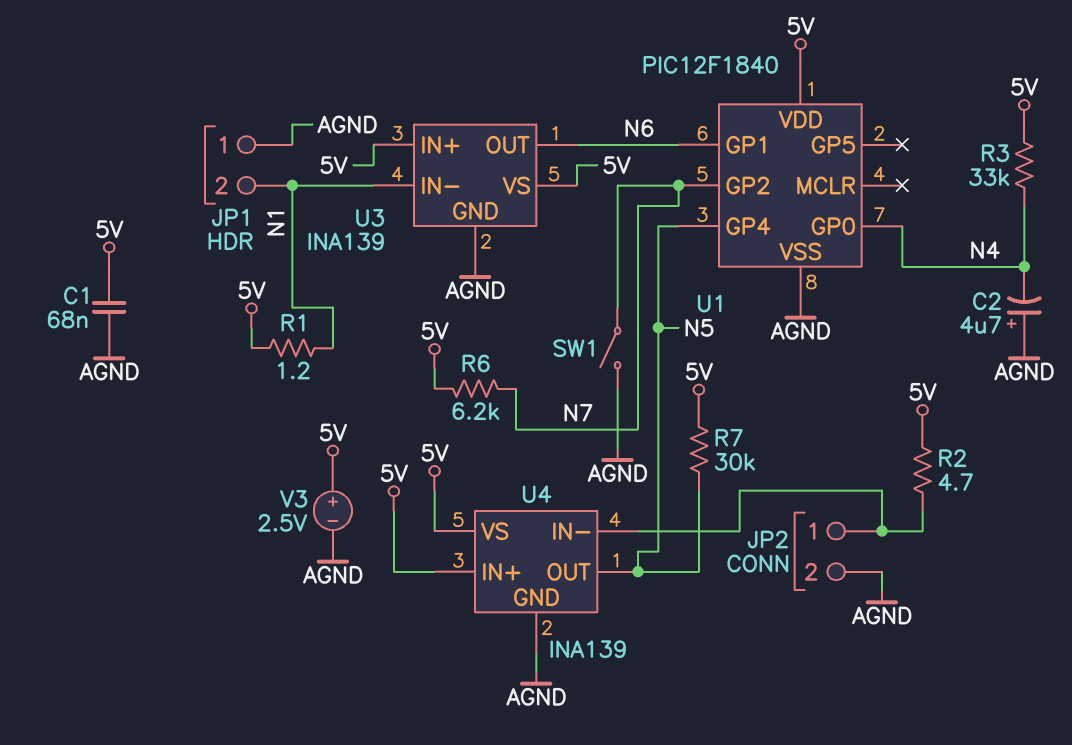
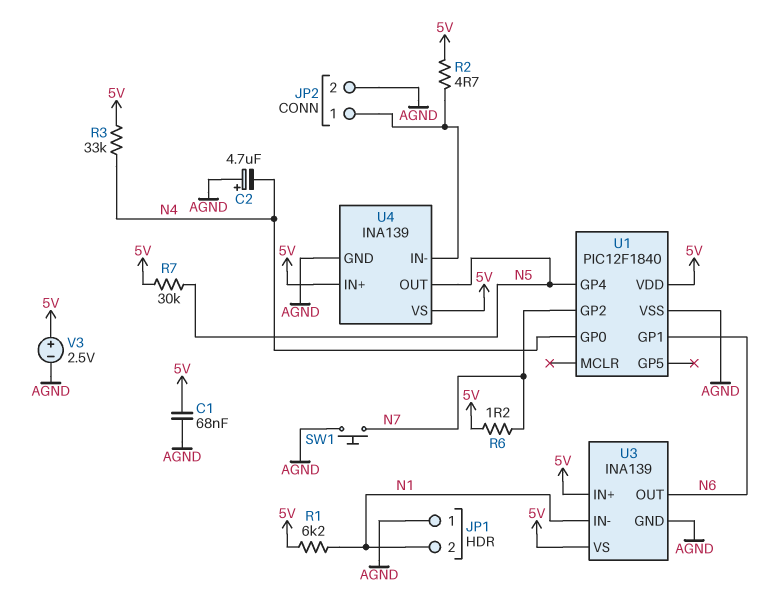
R1: 1.2 (5V, N1) -> 6.2k (5V, N1)
R6: 6.2k (5V, N7) -> 1.2 (5V, N7)
SW1: switch (AGND, N7) -> button (AGND, N7)

